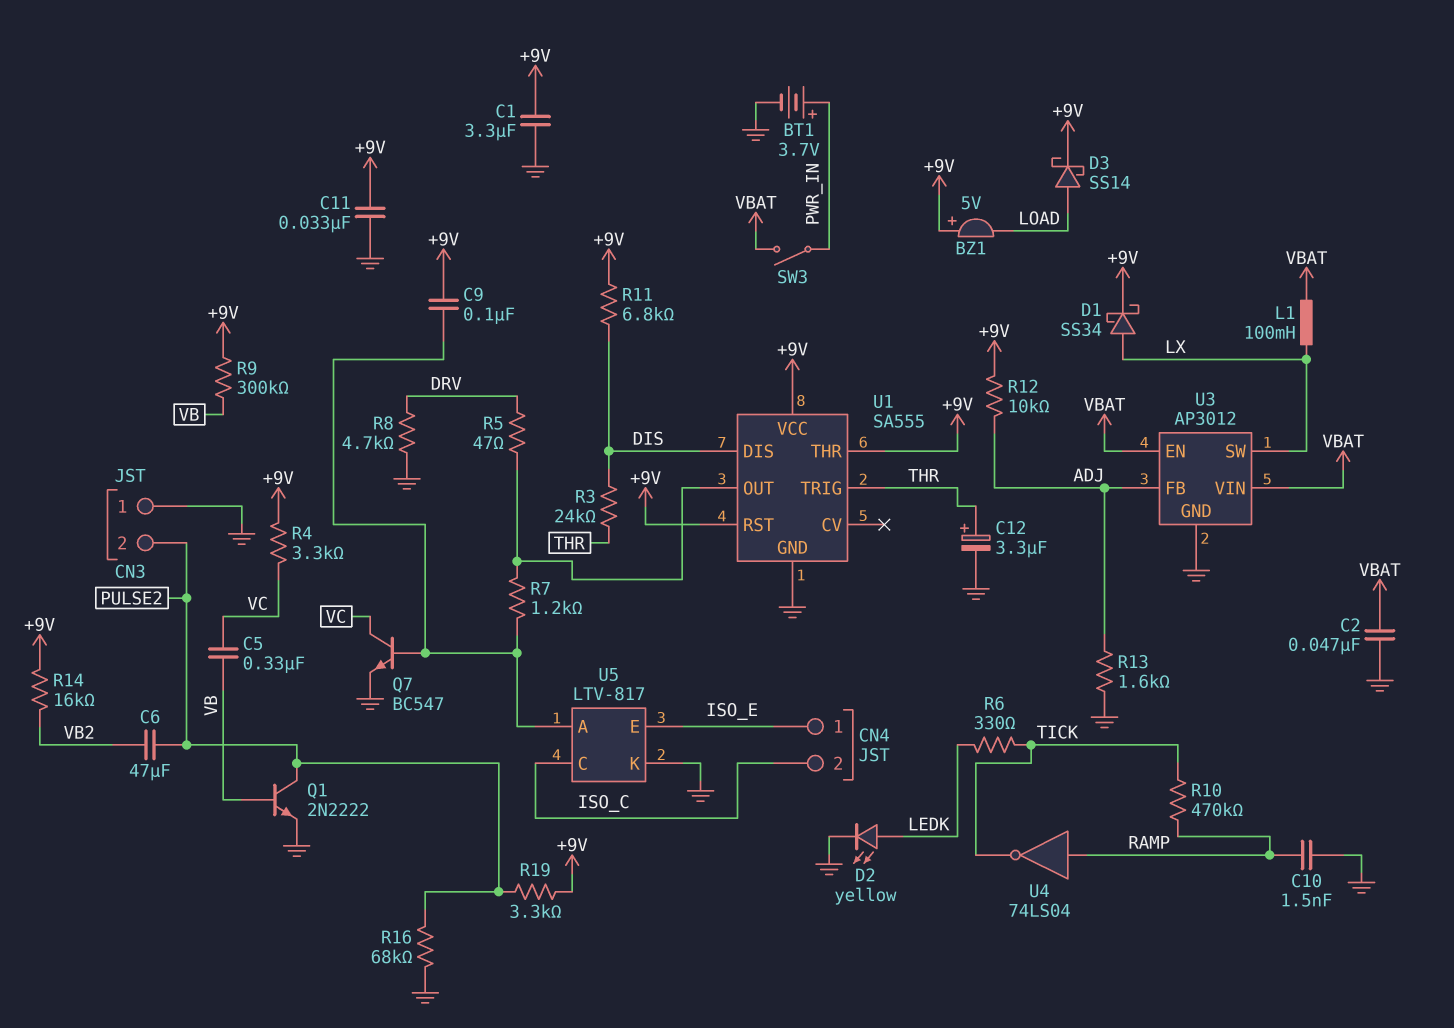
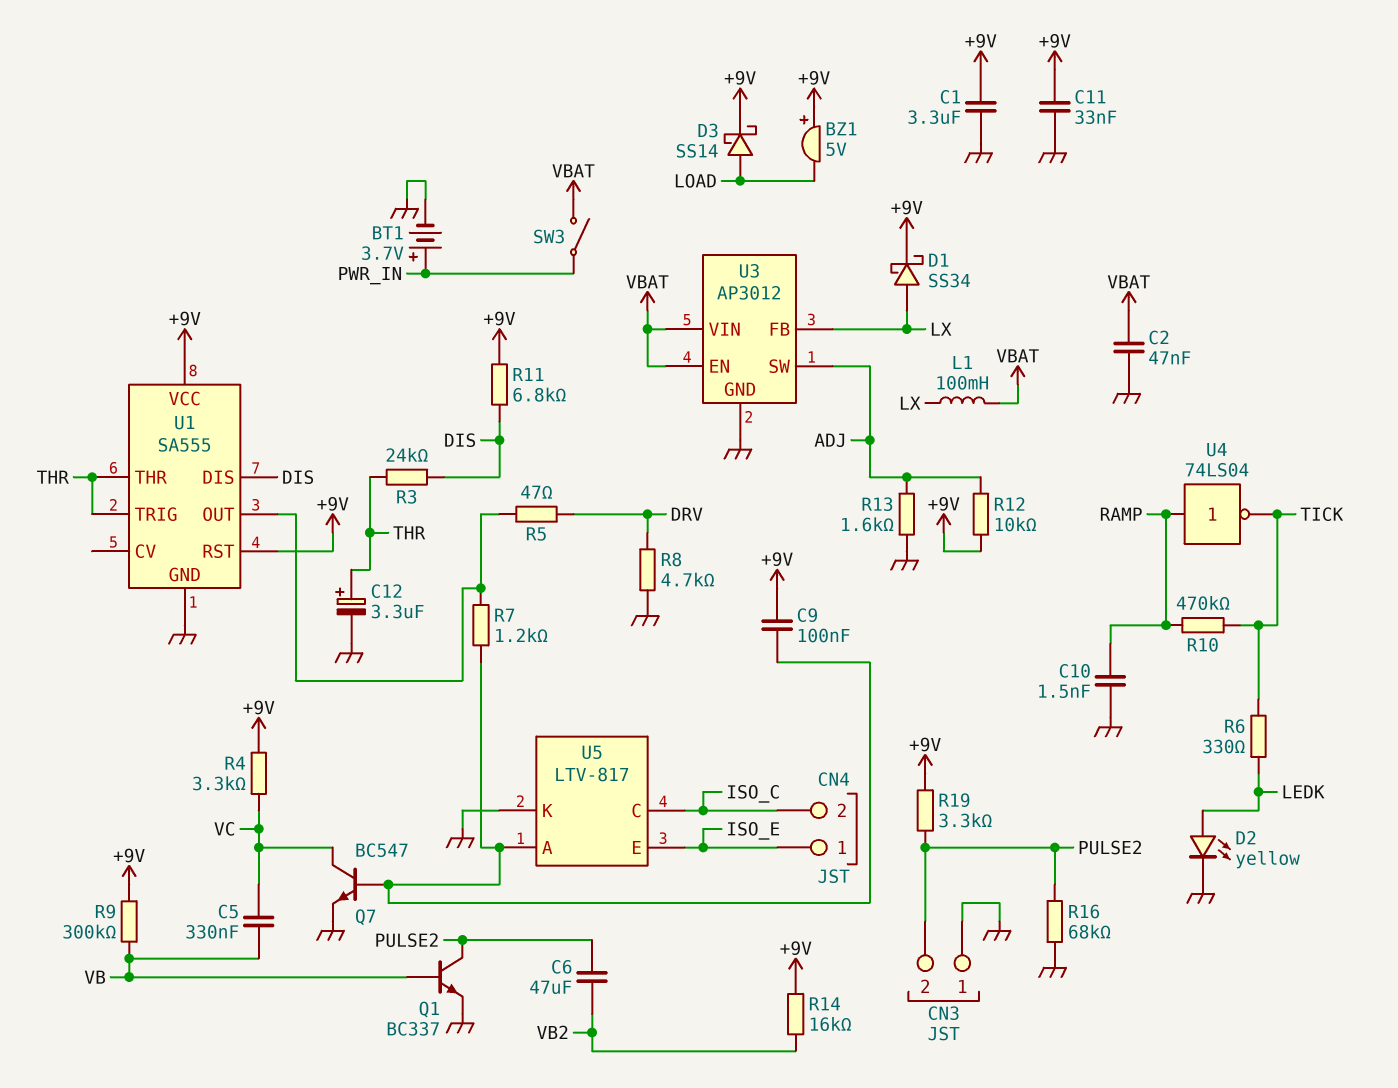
Q1: NPN 2N2222 (B VB, C PULSE2, E GND) -> NPN BC337 (B VB, C PULSE2, E GND)
U1 pin THR: +9V -> THR
U3 pin FB: ADJ -> LX
U3 pin SW: LX -> ADJ

